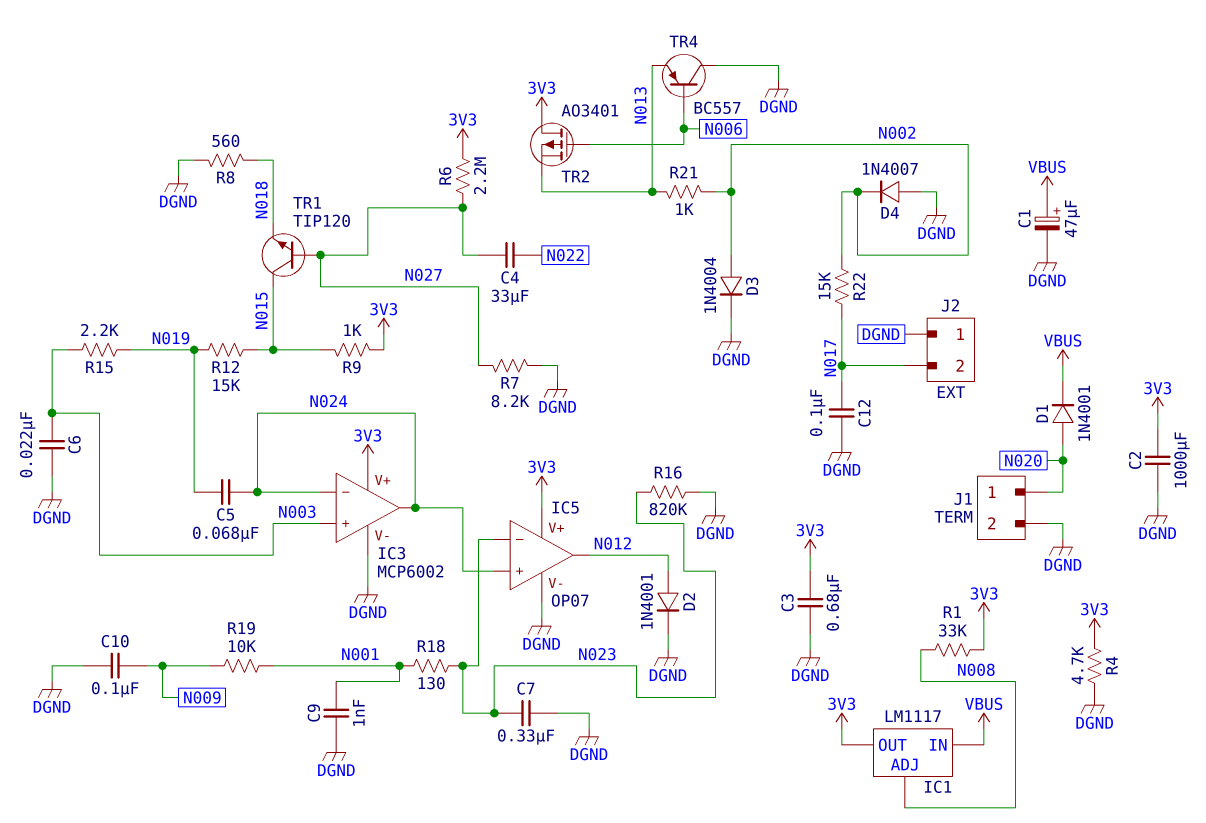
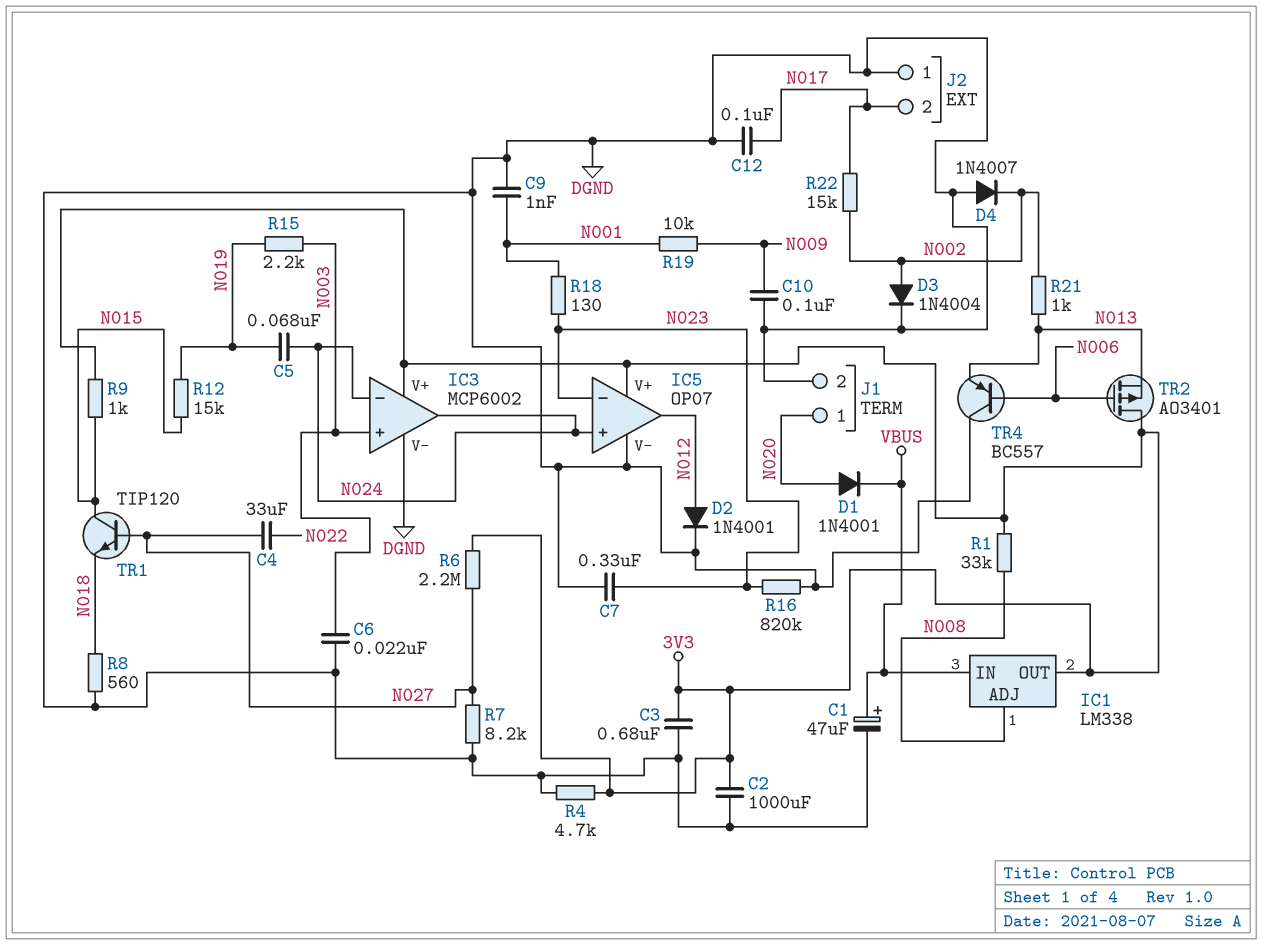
IC1: LM1117 -> LM338

